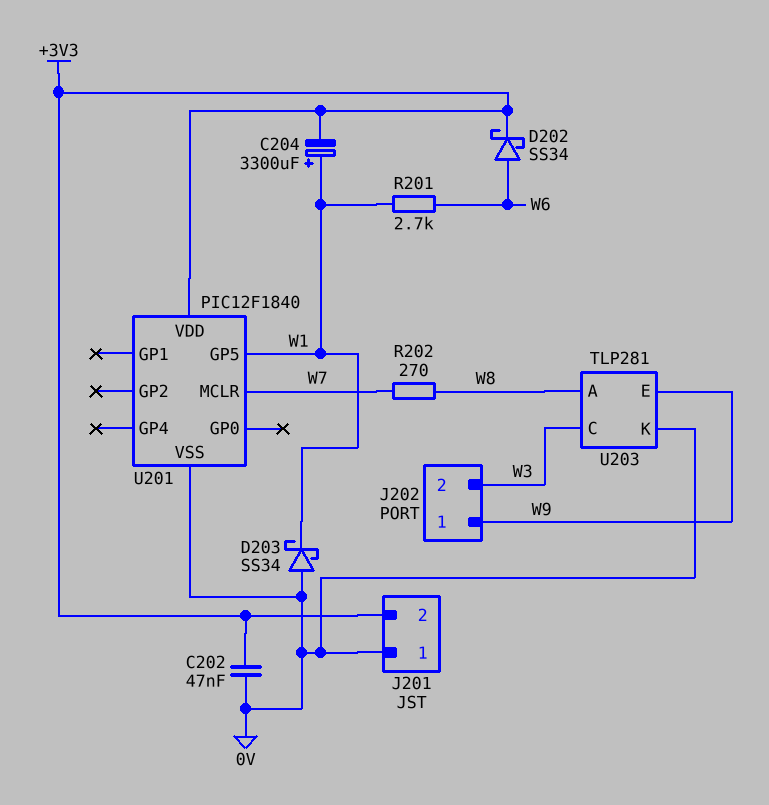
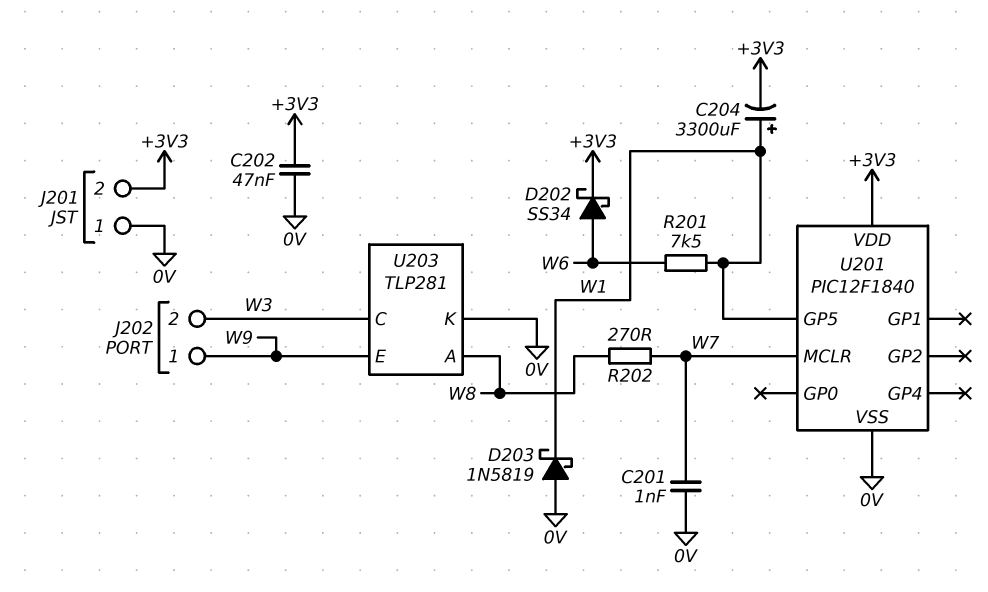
C201: none -> 1nF (0V, W7)
D203: schottky SS34 (A 0V, K W1) -> schottky 1N5819 (A 0V, K W1)
R201: 2.7k (W1, W6) -> 7.5k (W1, W6)

